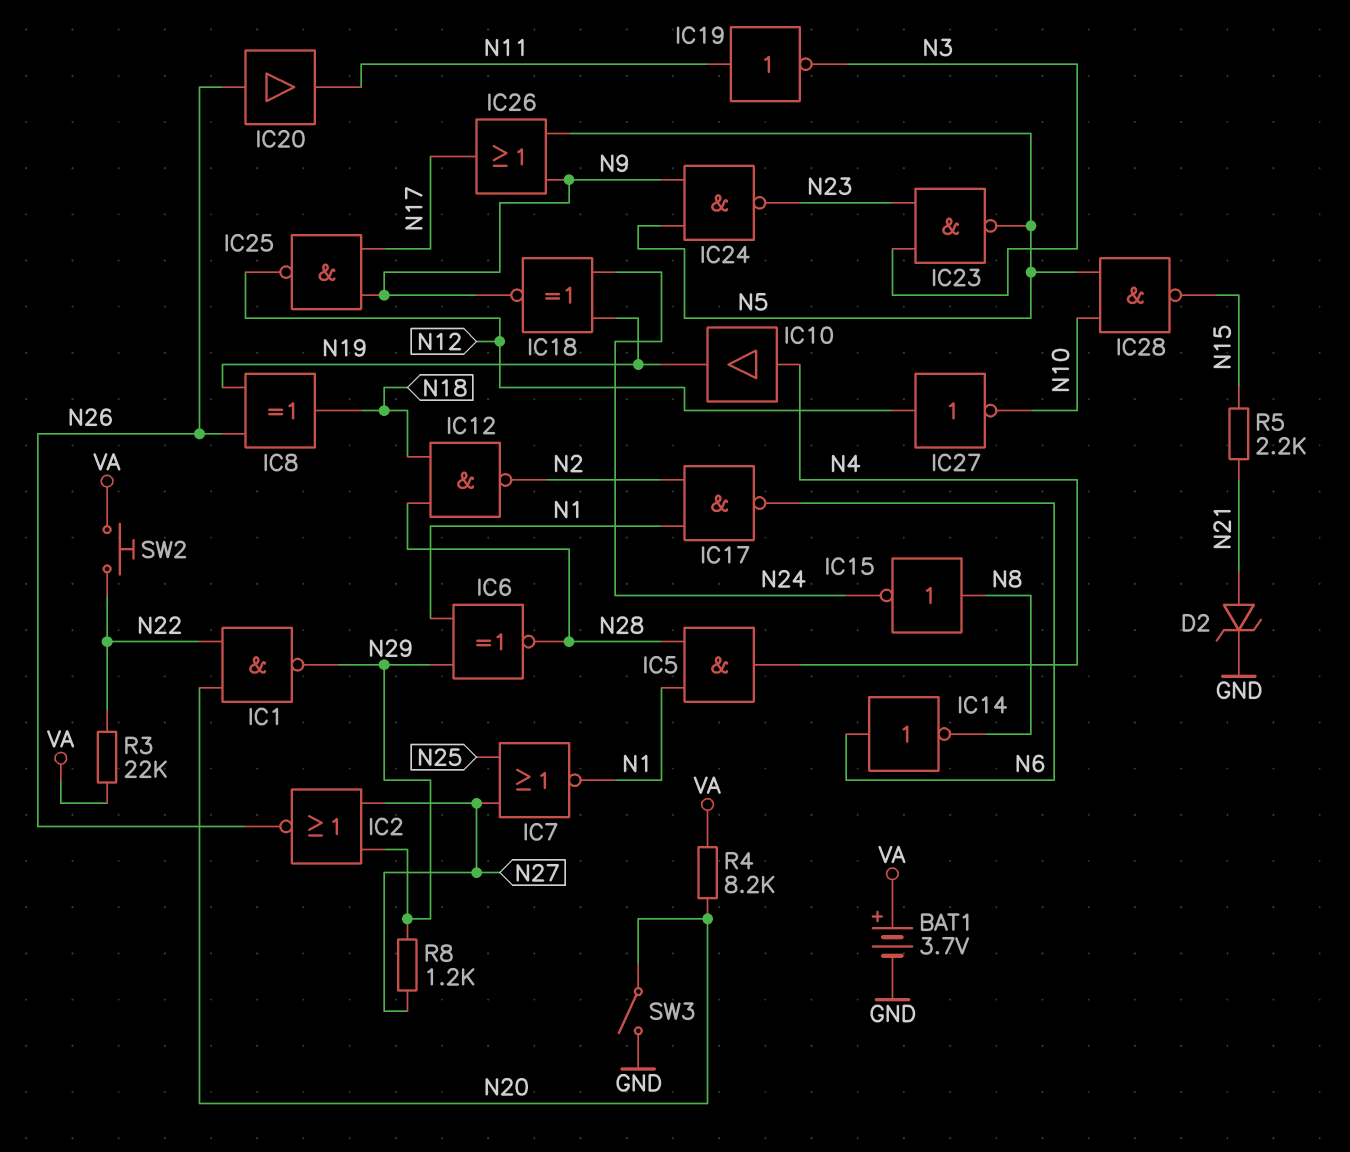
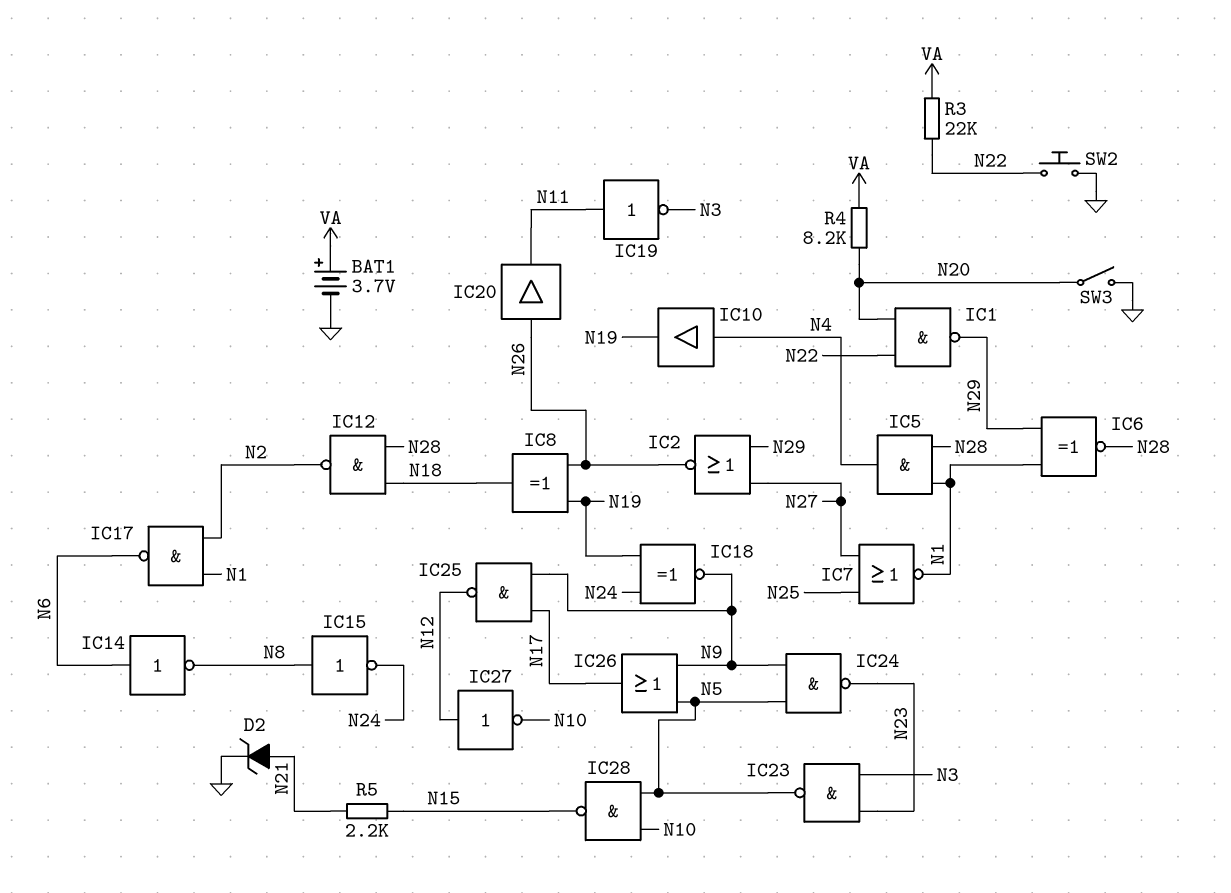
R8: 1.2k (N27, N29) -> none
SW2: button (N22, VA) -> button (GND, N22)

